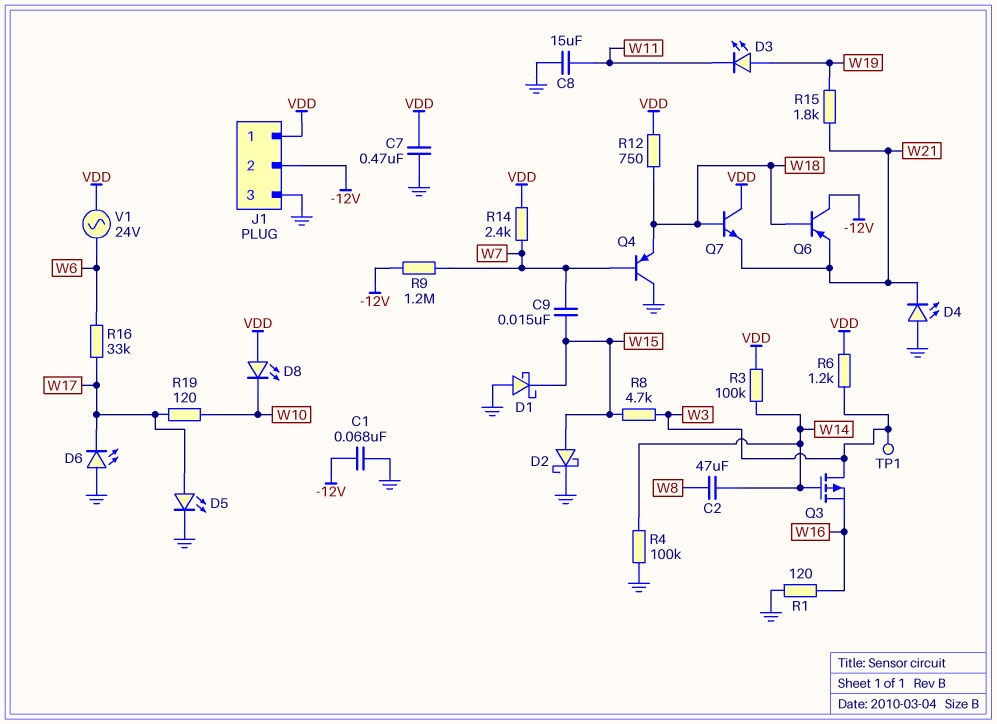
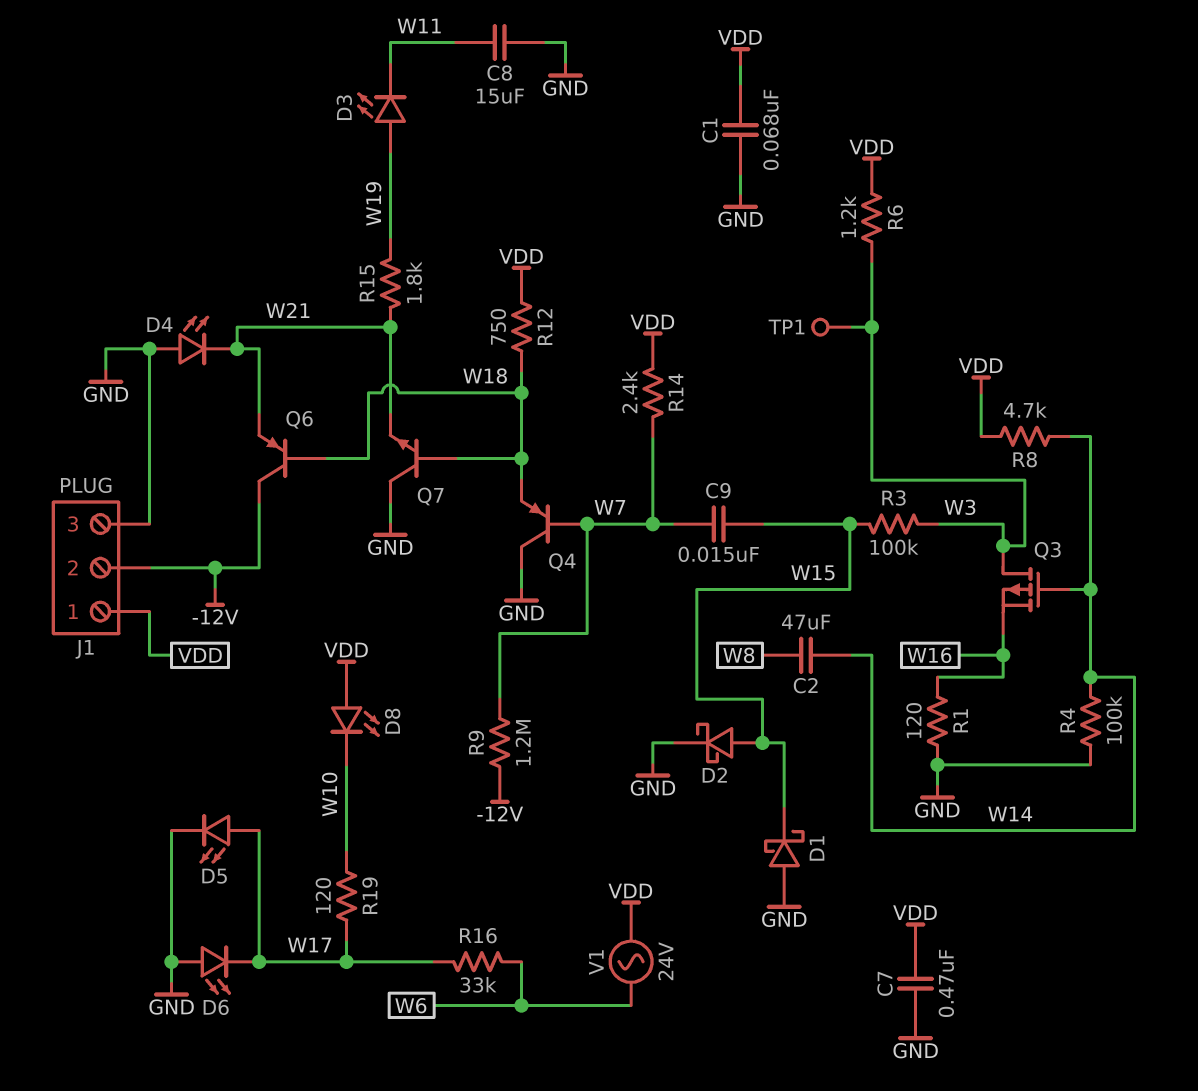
C1: 68nF (-12V, GND) -> 68nF (GND, VDD)
Q7: NPN (B W18, C VDD, E W21) -> NPN (B W18, C GND, E W21)
R3: 100k (VDD, W14) -> 100k (W3, W15)
R8: 4.7k (W3, W15) -> 4.7k (VDD, W14)

